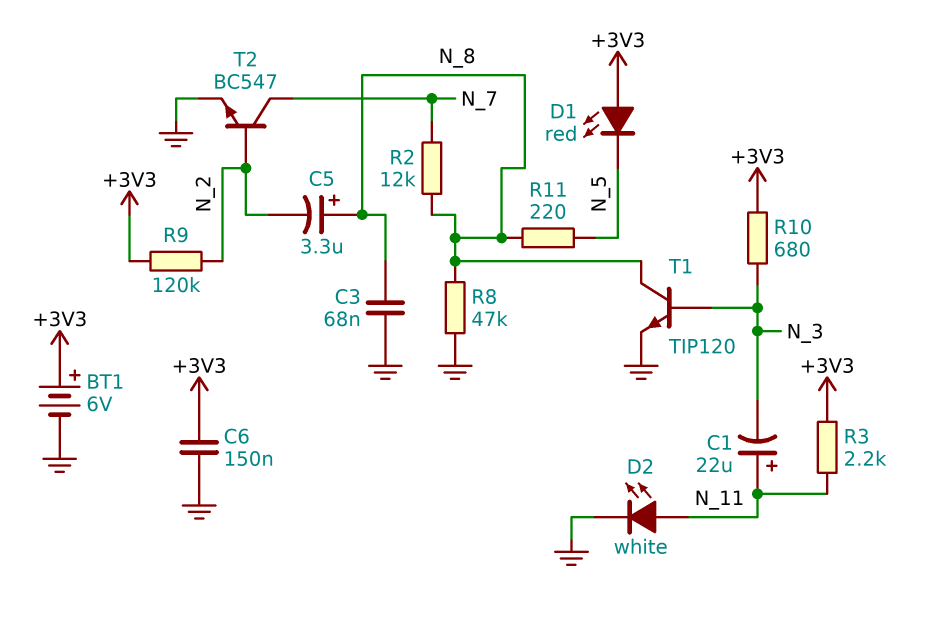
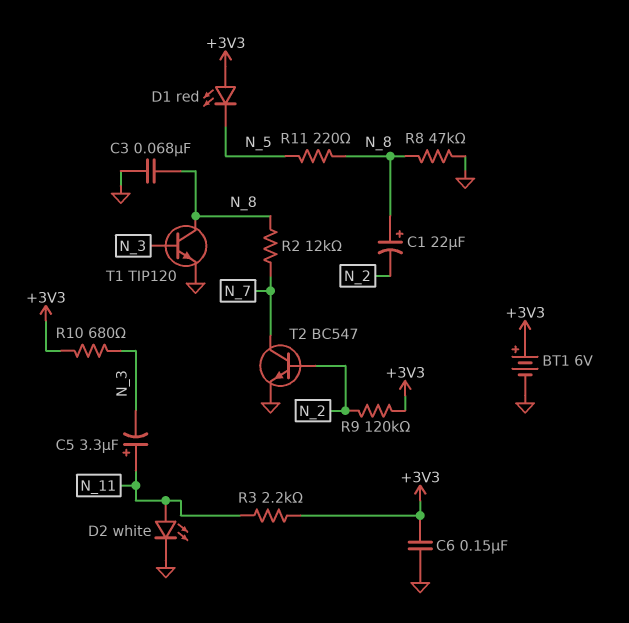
C1: 22uF (plus N_11, minus N_3) -> 22uF (plus N_8, minus N_2)
C5: 3.3uF (plus N_8, minus N_2) -> 3.3uF (plus N_11, minus N_3)

